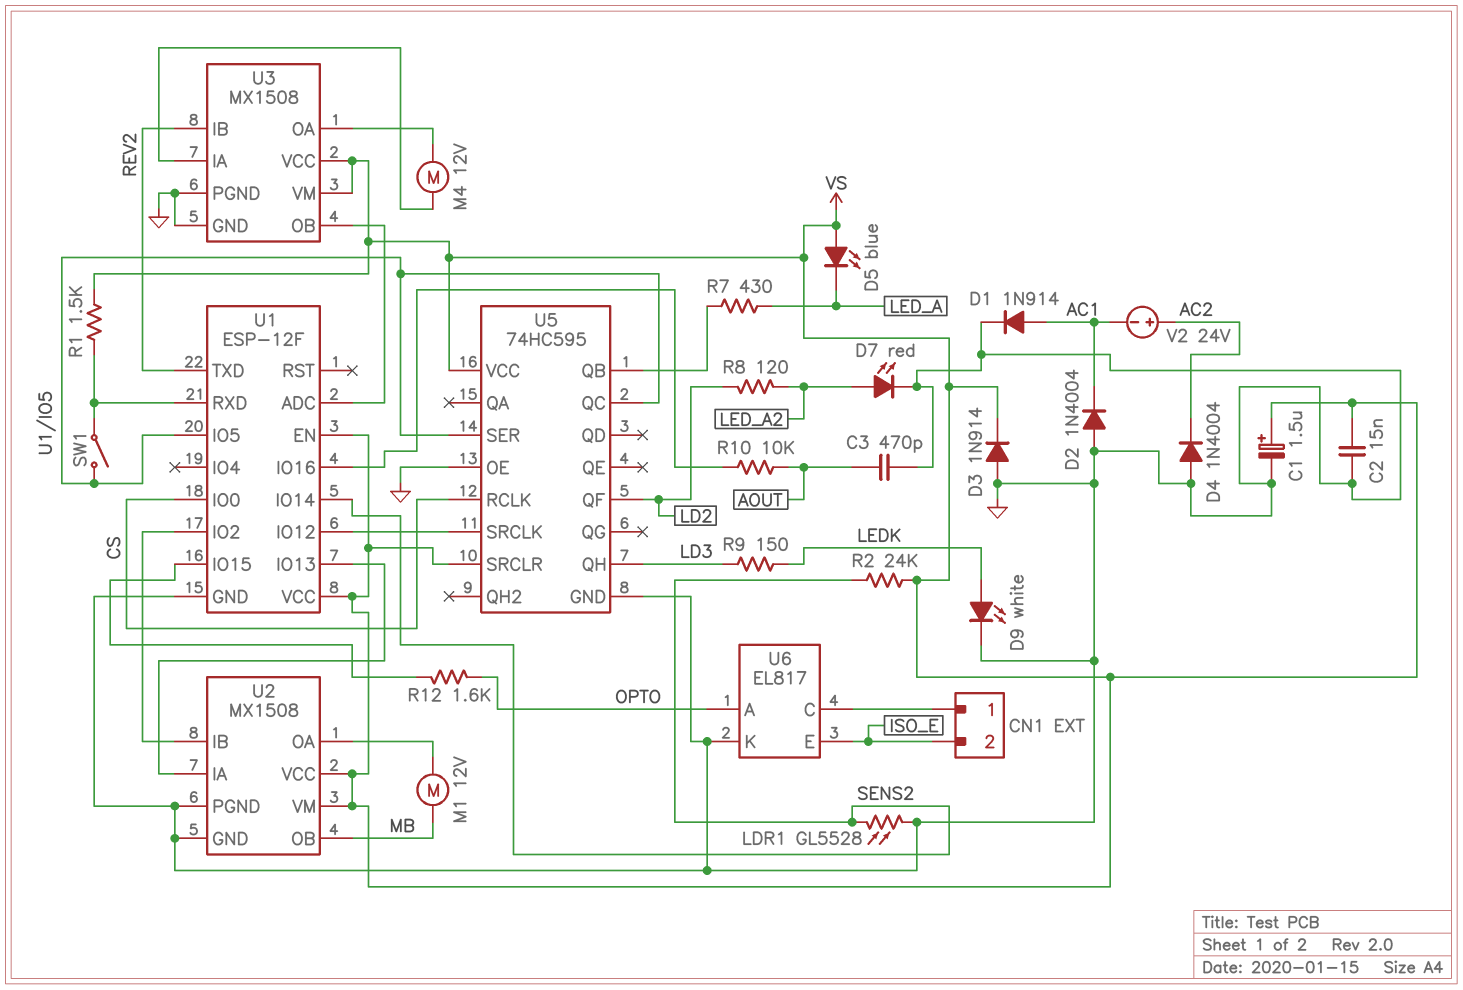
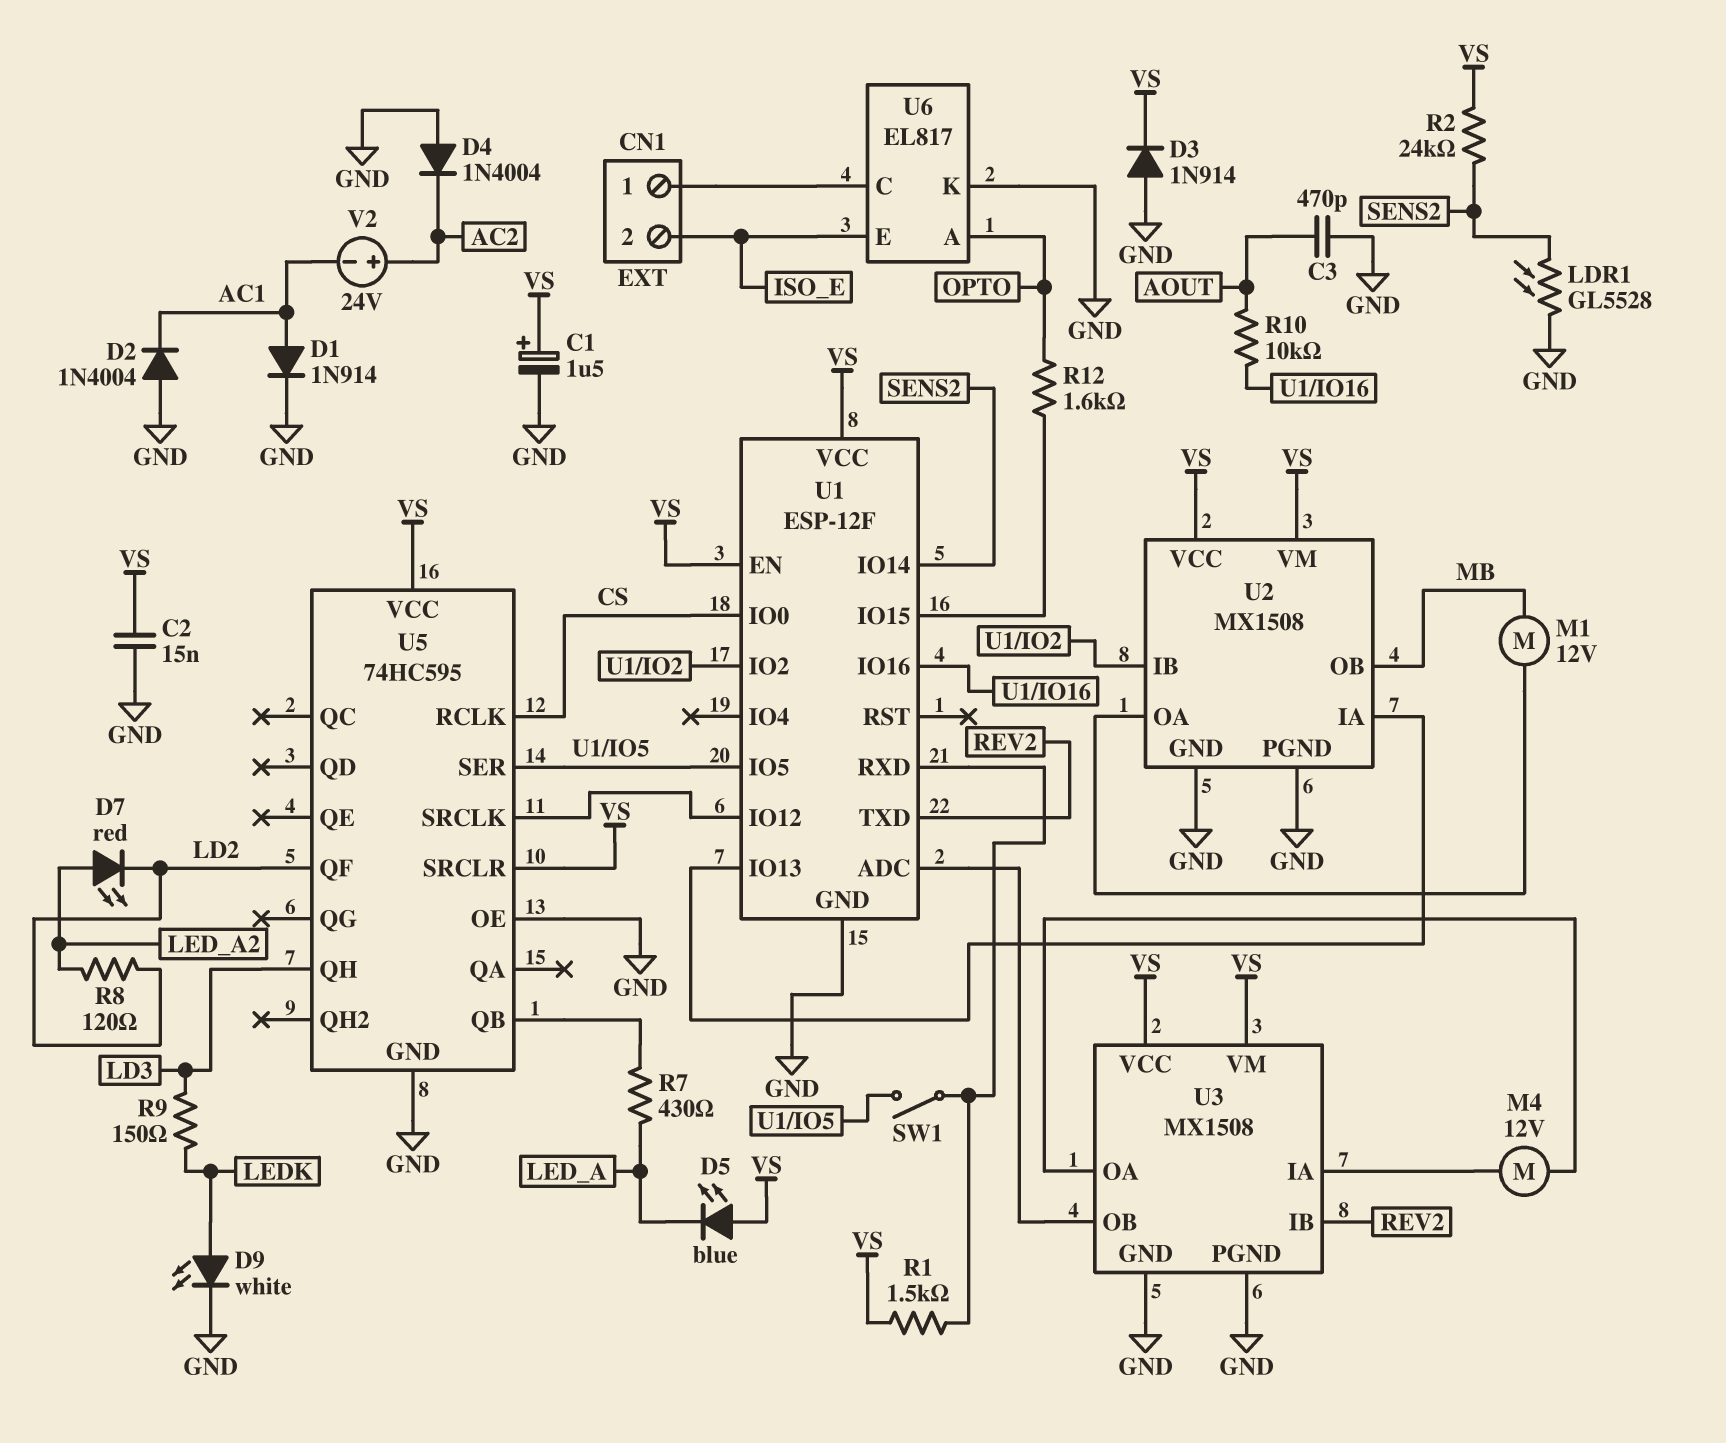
D7: LED red (A LED_A2, K GND) -> LED red (A LED_A2, K LD2)
U5 pin QC: U1/IO5 -> none

